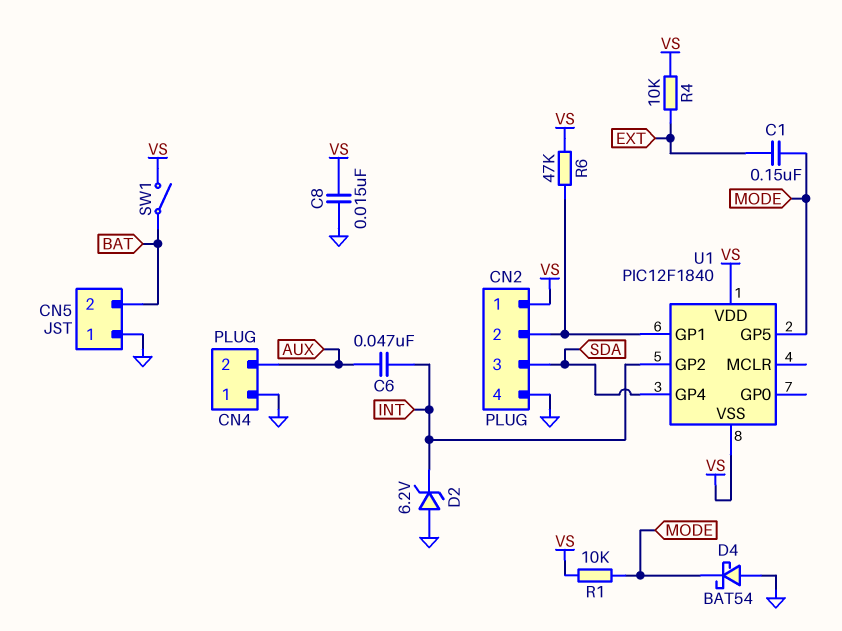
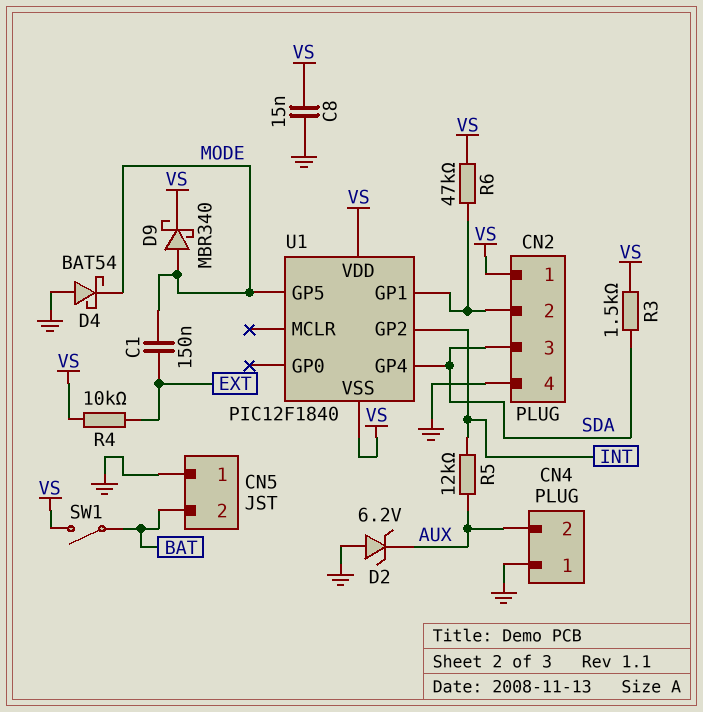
C6: 47nF (AUX, INT) -> none
D2: zener 6.2V (A GND, K INT) -> zener 6.2V (A GND, K AUX)
D9: none -> schottky MBR340 (A MODE, K VS)
R1: 10k (MODE, VS) -> none
R3: none -> 1.5k (SDA, VS)
R5: none -> 12k (AUX, INT)

